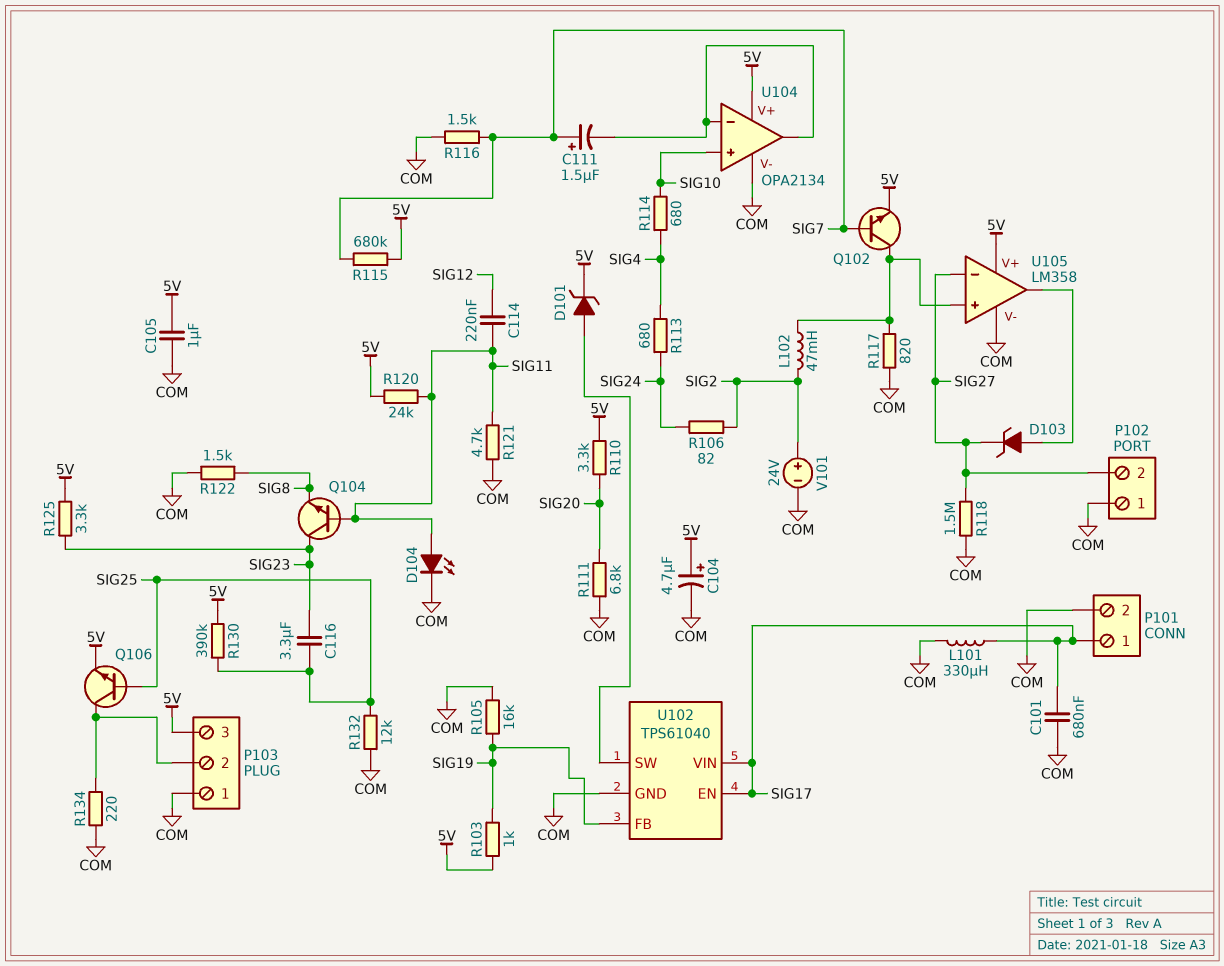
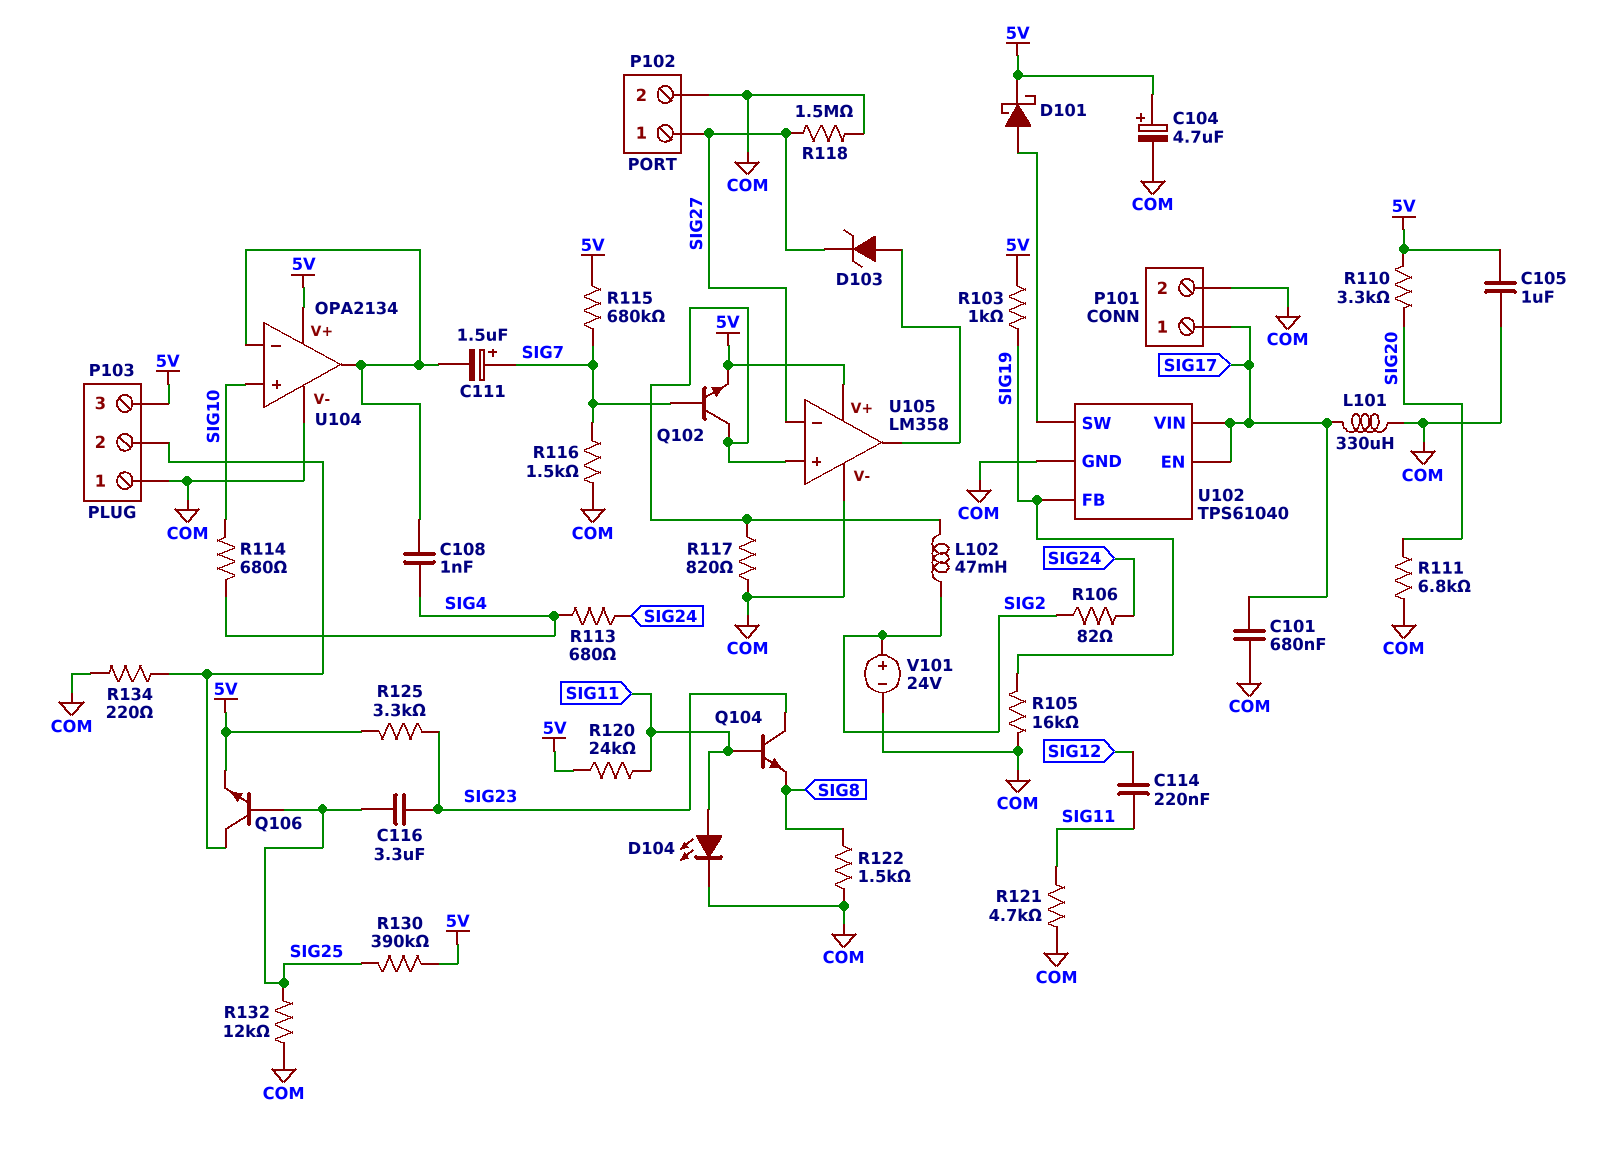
C108: none -> 1nF (SIG4, U104/in-)
D101: zener (A U102/SW, K 5V) -> schottky (A U102/SW, K 5V)
P102 pin 1: COM -> SIG27
P102 pin 2: SIG27 -> COM

